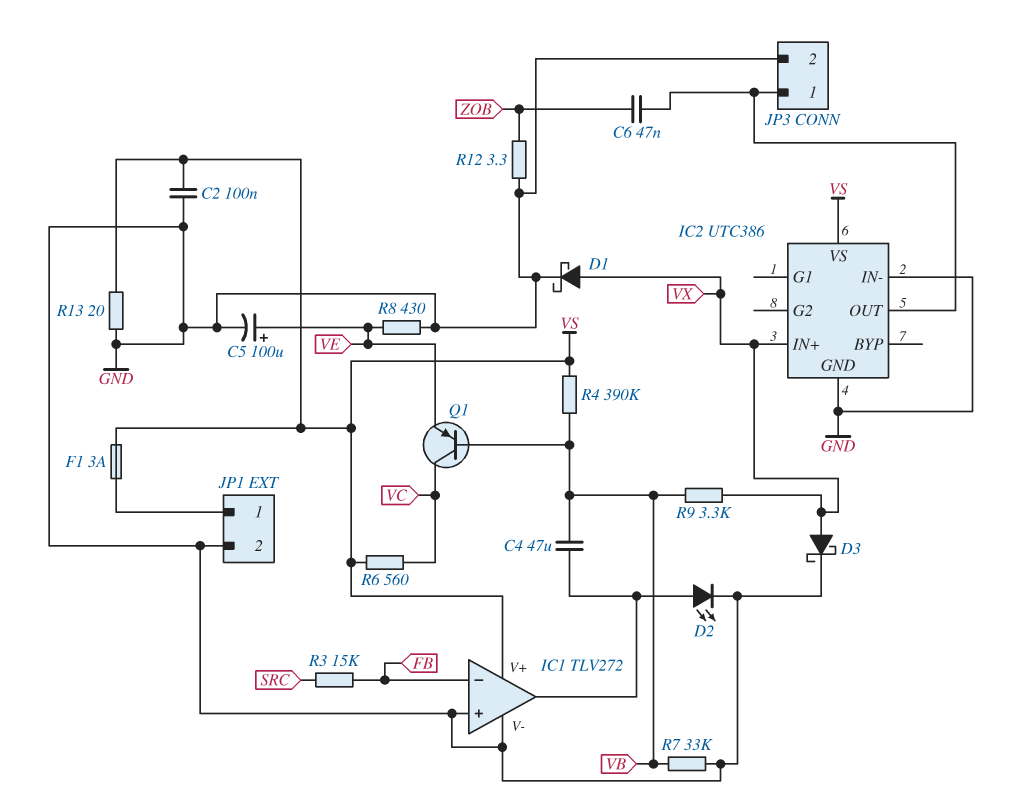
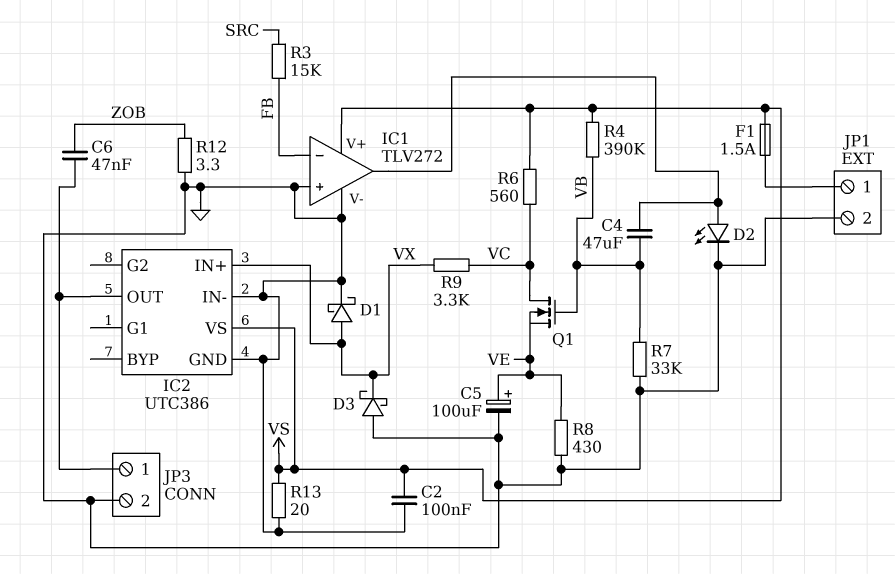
D3: schottky (A VX, K GND) -> schottky (A GND, K VX)
F1: 3A (JP1/1, VS) -> 1.5A (JP1/1, VS)
Q1: PNP (B VB, C VC, E VE) -> NMOS (G VB, D VC, S VE)
R9: 3.3k (VB, VX) -> 3.3k (VC, VX)

